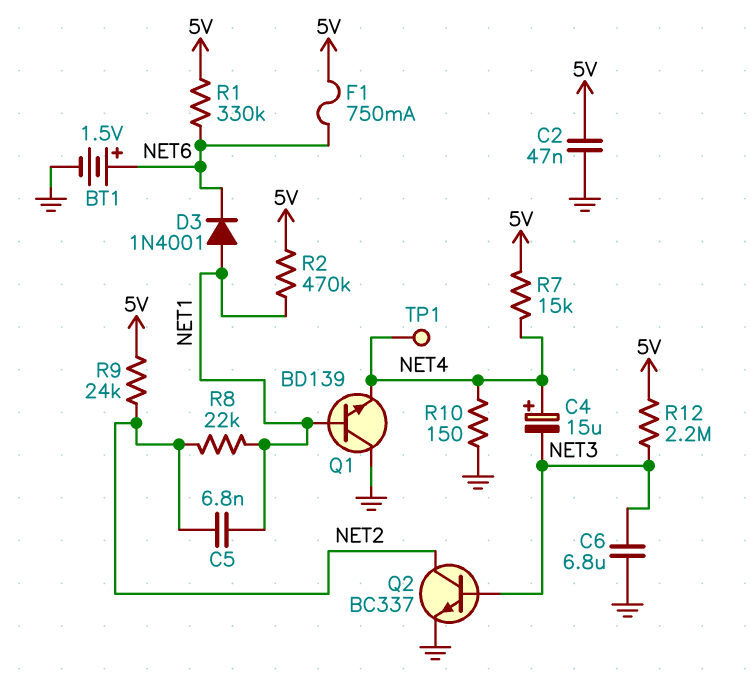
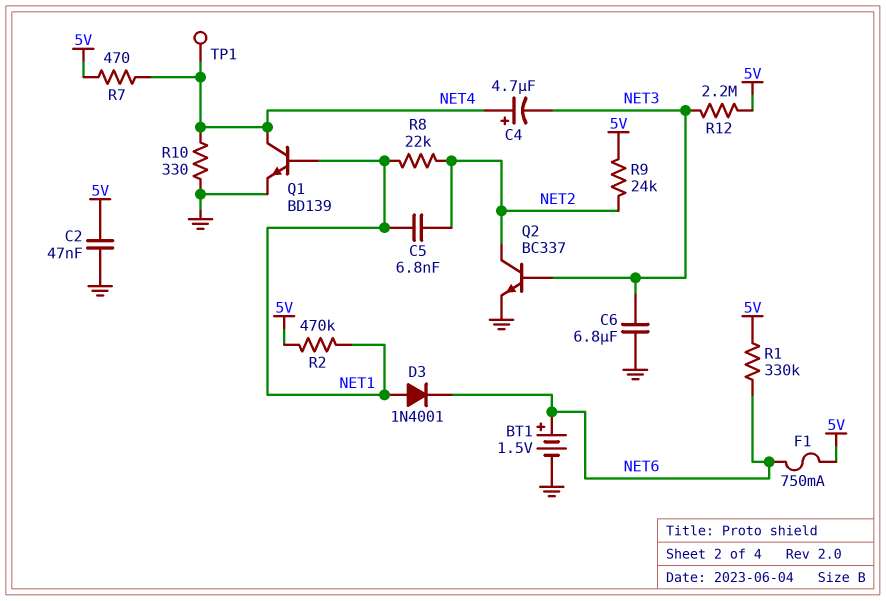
C4: 15uF (plus NET4, minus NET3) -> 4.7uF (plus NET4, minus NET3)
Q1: NPN BD139 (B NET1, C GND, E NET4) -> NPN BD139 (B NET1, C NET4, E GND)
R7: 15k (5V, NET4) -> 470 (5V, NET4)
R10: 150 (GND, NET4) -> 330 (GND, NET4)

